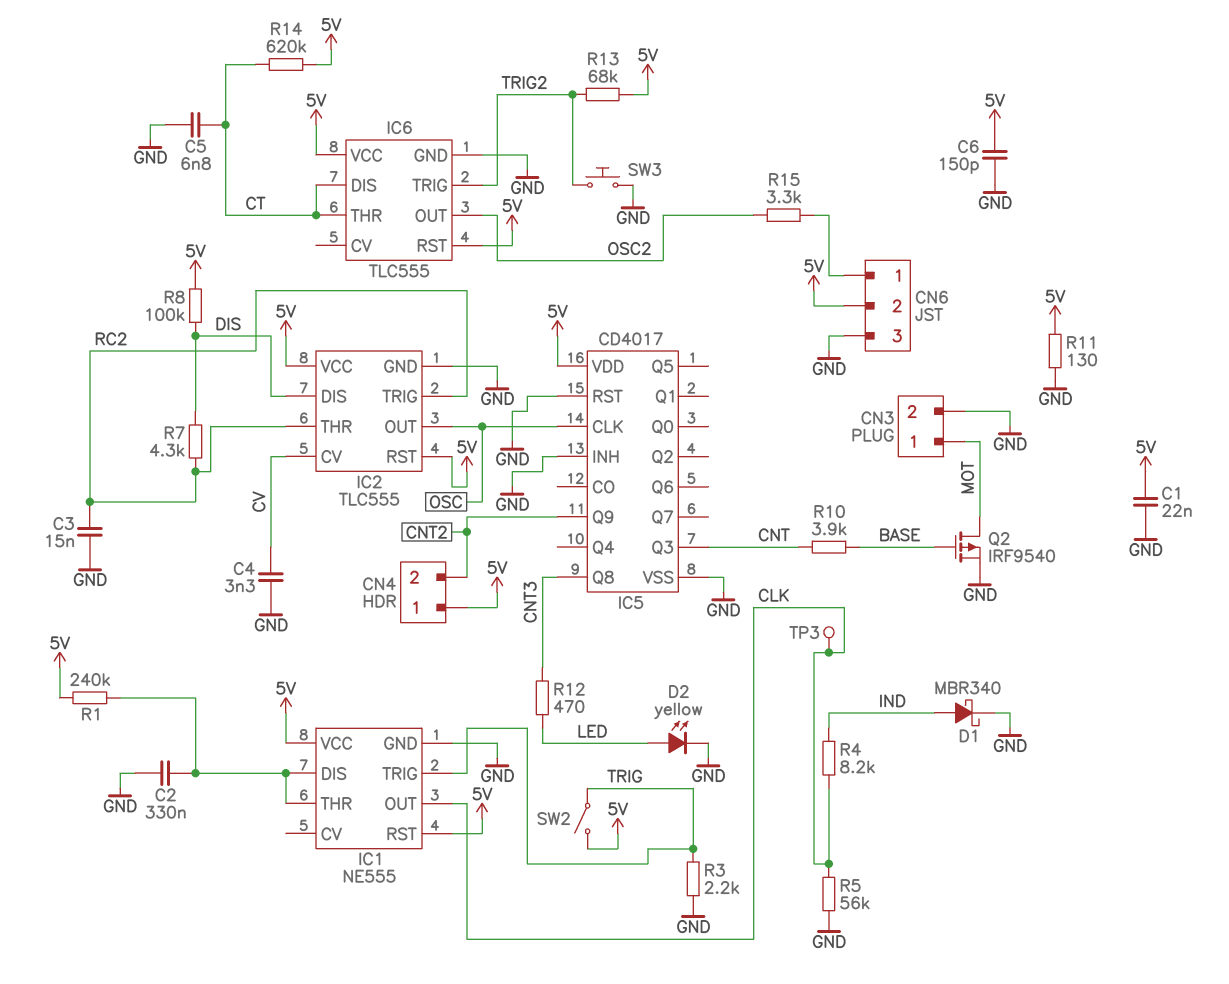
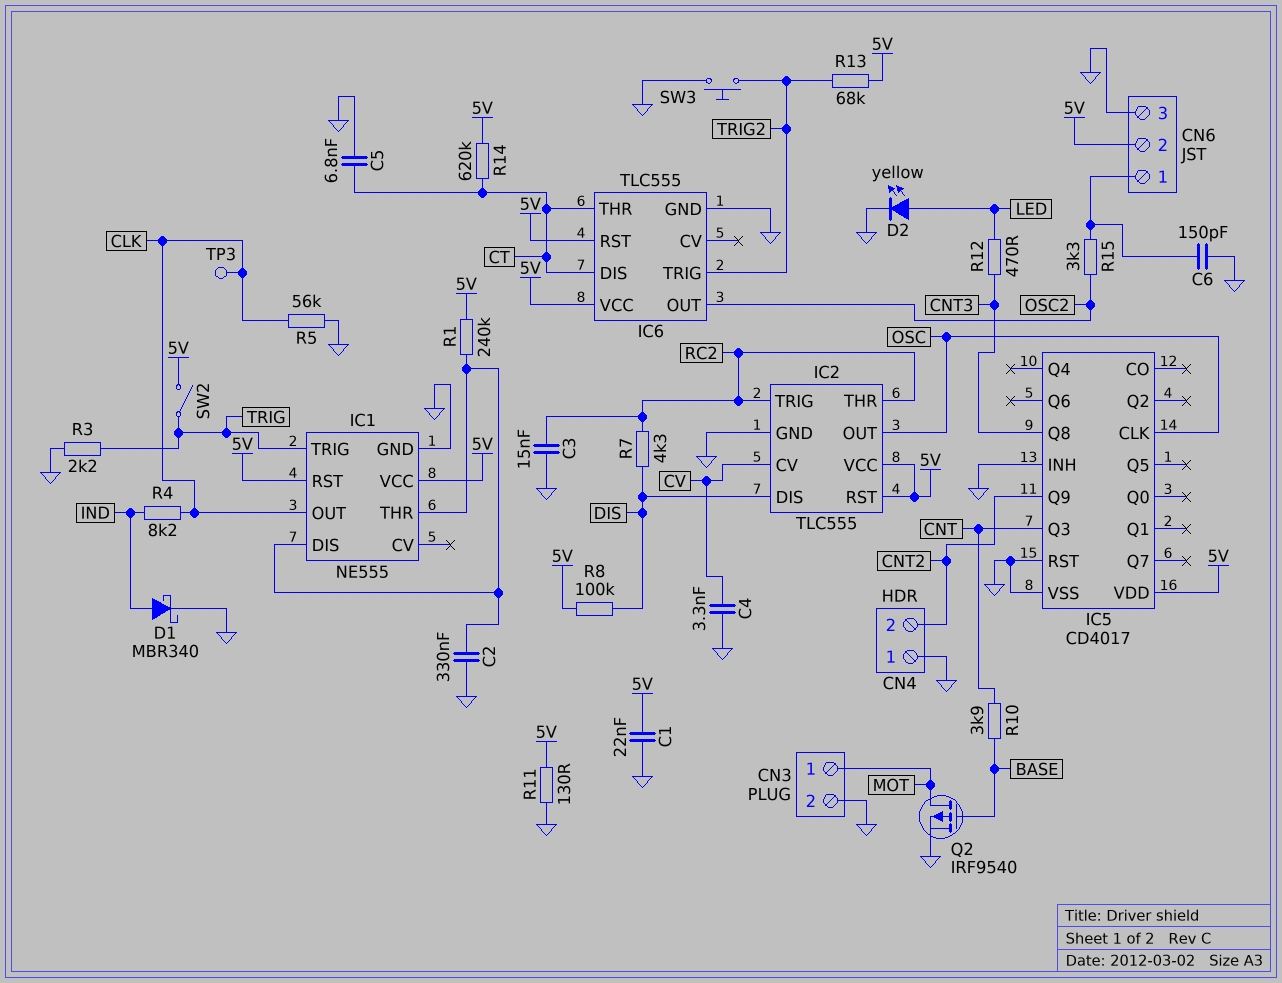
C6: 150pF (5V, GND) -> 150pF (CN6/1, GND)
CN4 pin 1: 5V -> GND

